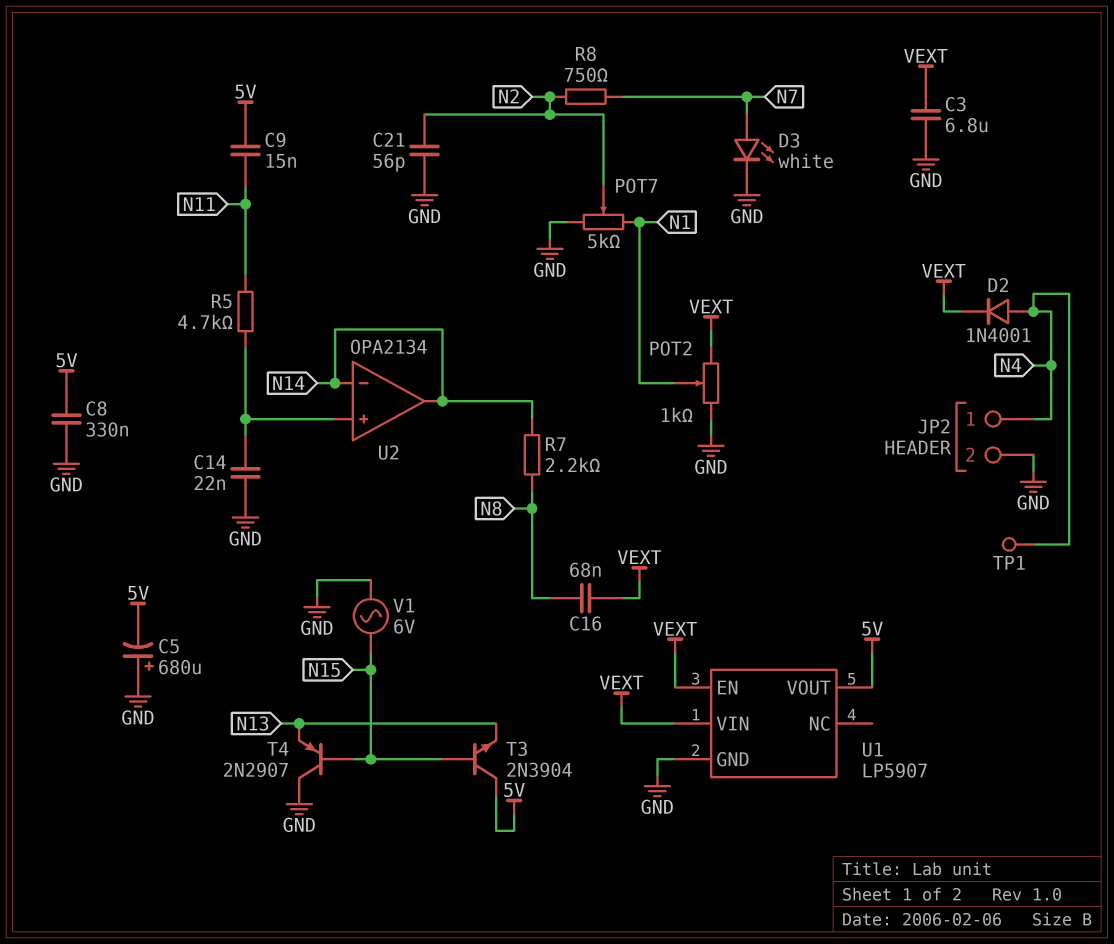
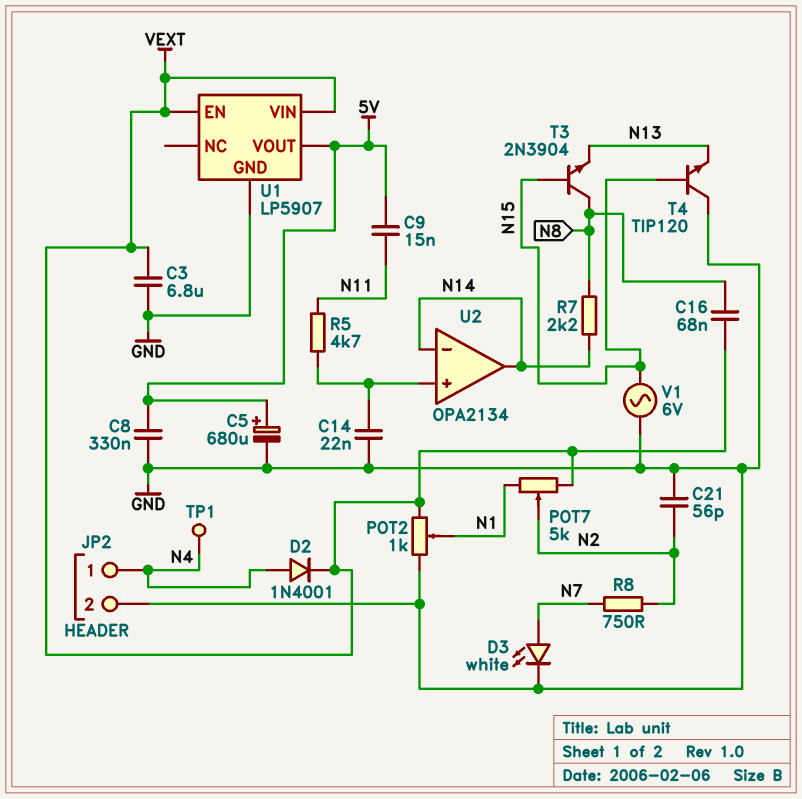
C5: 680uF (plus GND, minus 5V) -> 680uF (plus 5V, minus GND)
POT7: 5k (GND, N1, wiper N2) -> 5k (N1, VEXT, wiper N2)
T3: NPN 2N3904 (B N15, C 5V, E N13) -> NPN 2N3904 (B N15, C N8, E N13)
T4: PNP 2N2907 (B N15, C GND, E N13) -> NPN TIP120 (B N15, C GND, E N13)

